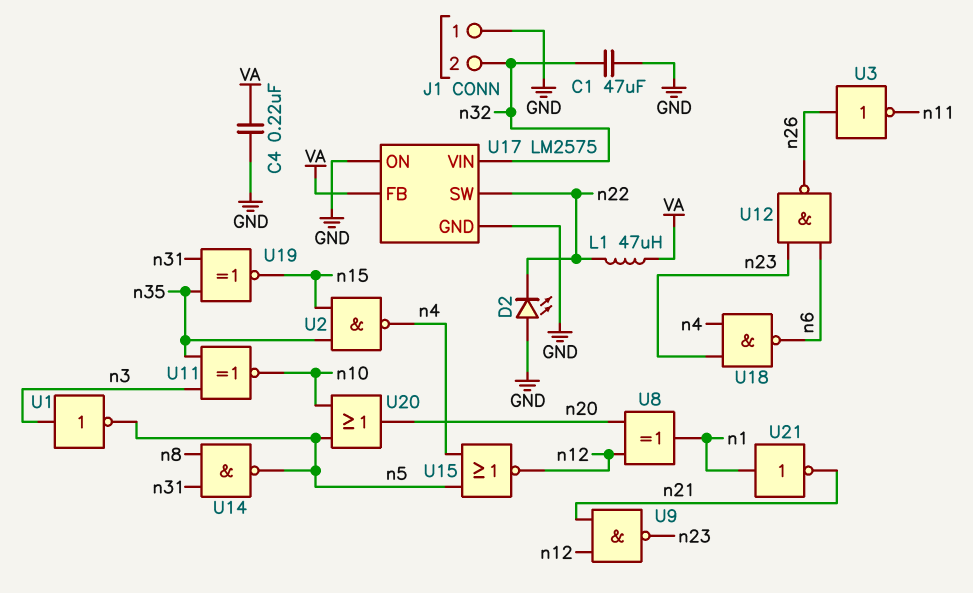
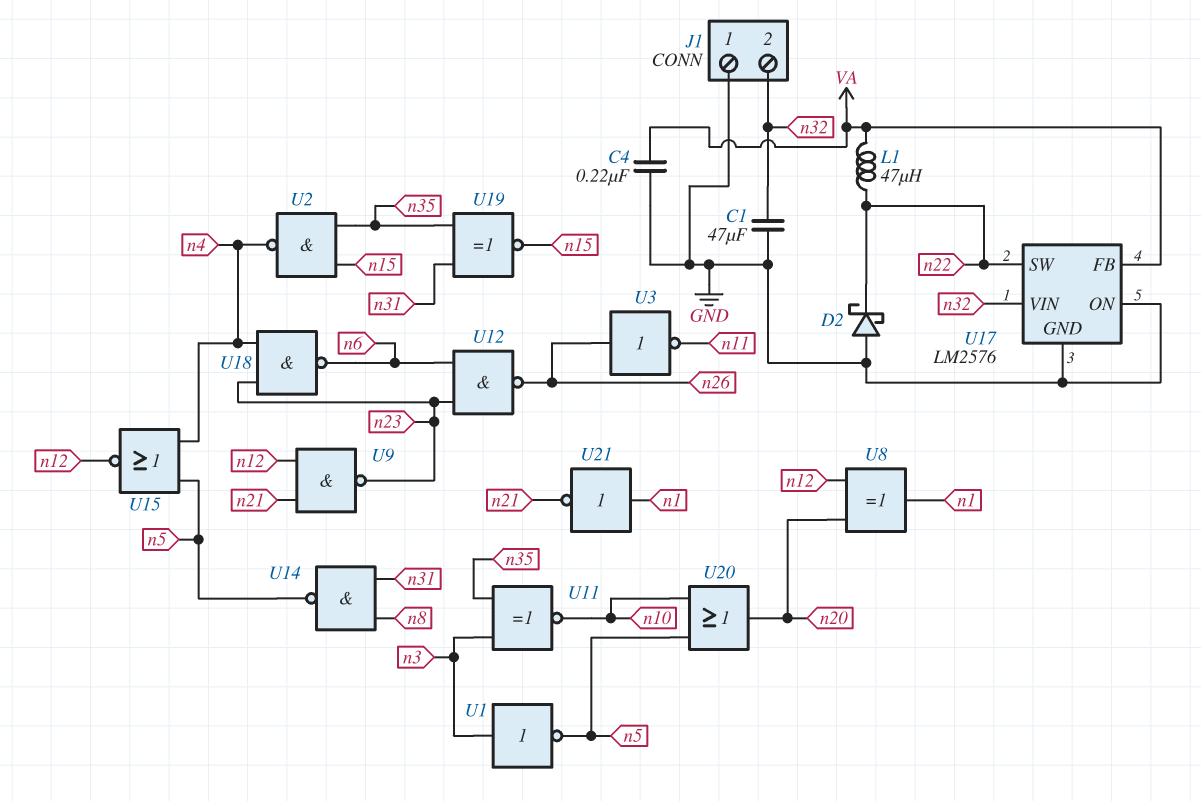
D2: LED (A GND, K n22) -> schottky (A GND, K n22)
U17: LM2575 -> LM2576

